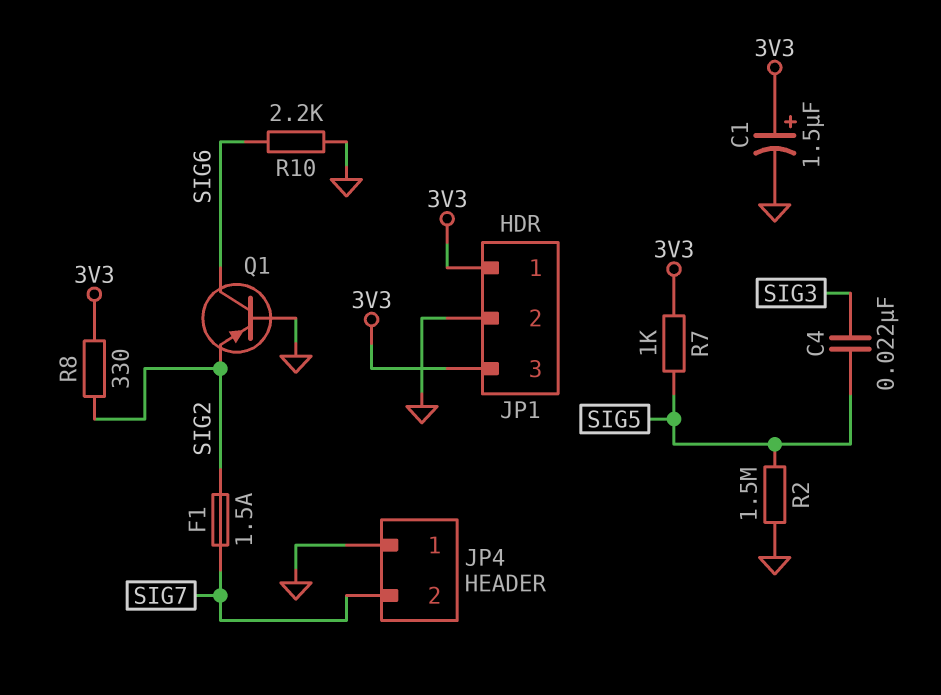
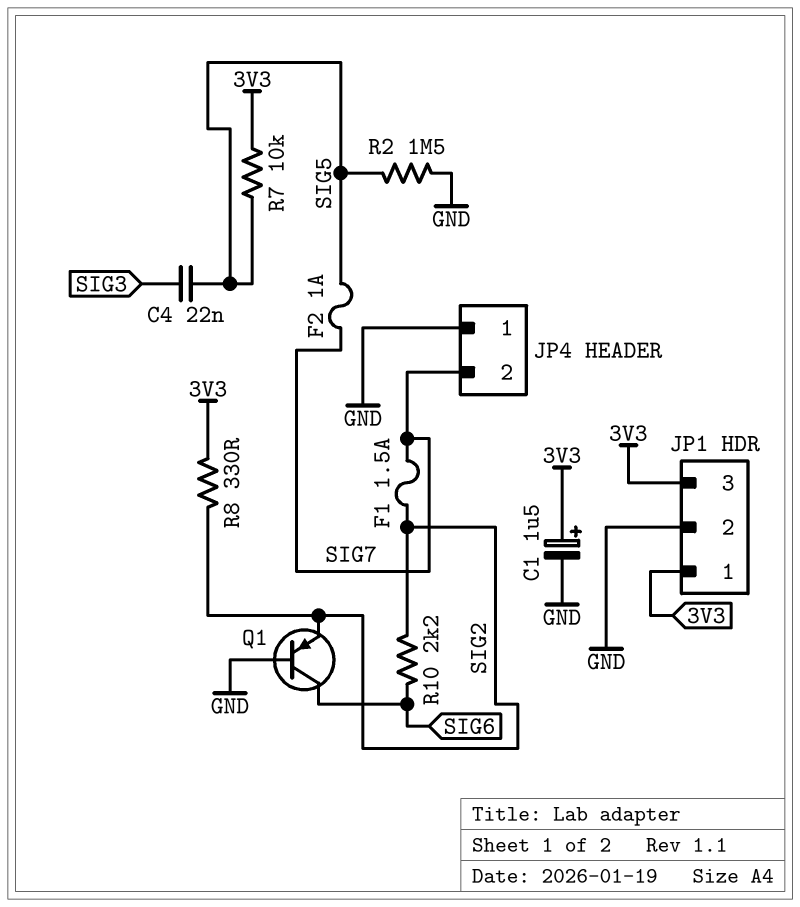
F2: none -> 1A (SIG5, SIG7)
R7: 1k (3V3, SIG5) -> 10k (3V3, SIG5)
R10: 2.2k (GND, SIG6) -> 2.2k (SIG2, SIG6)

